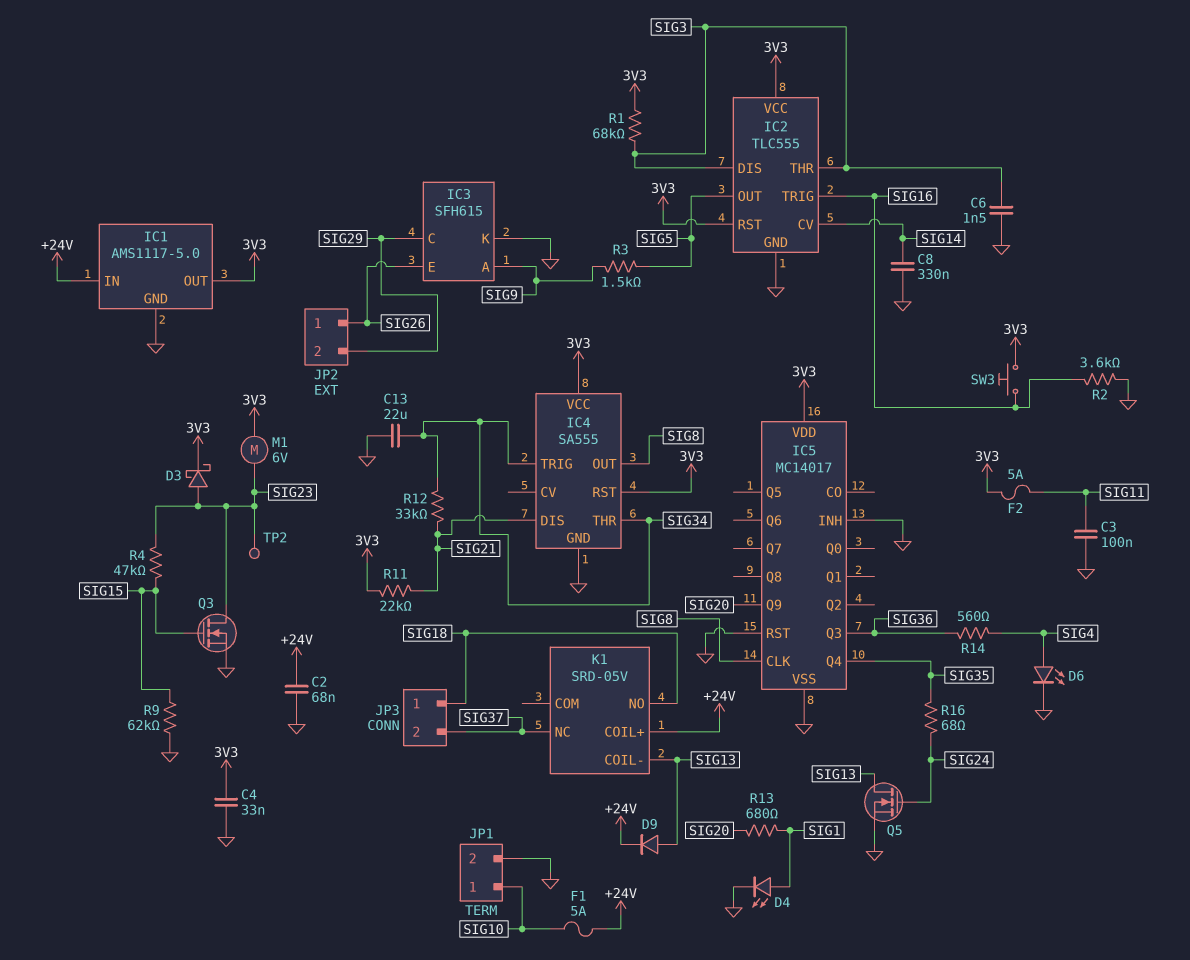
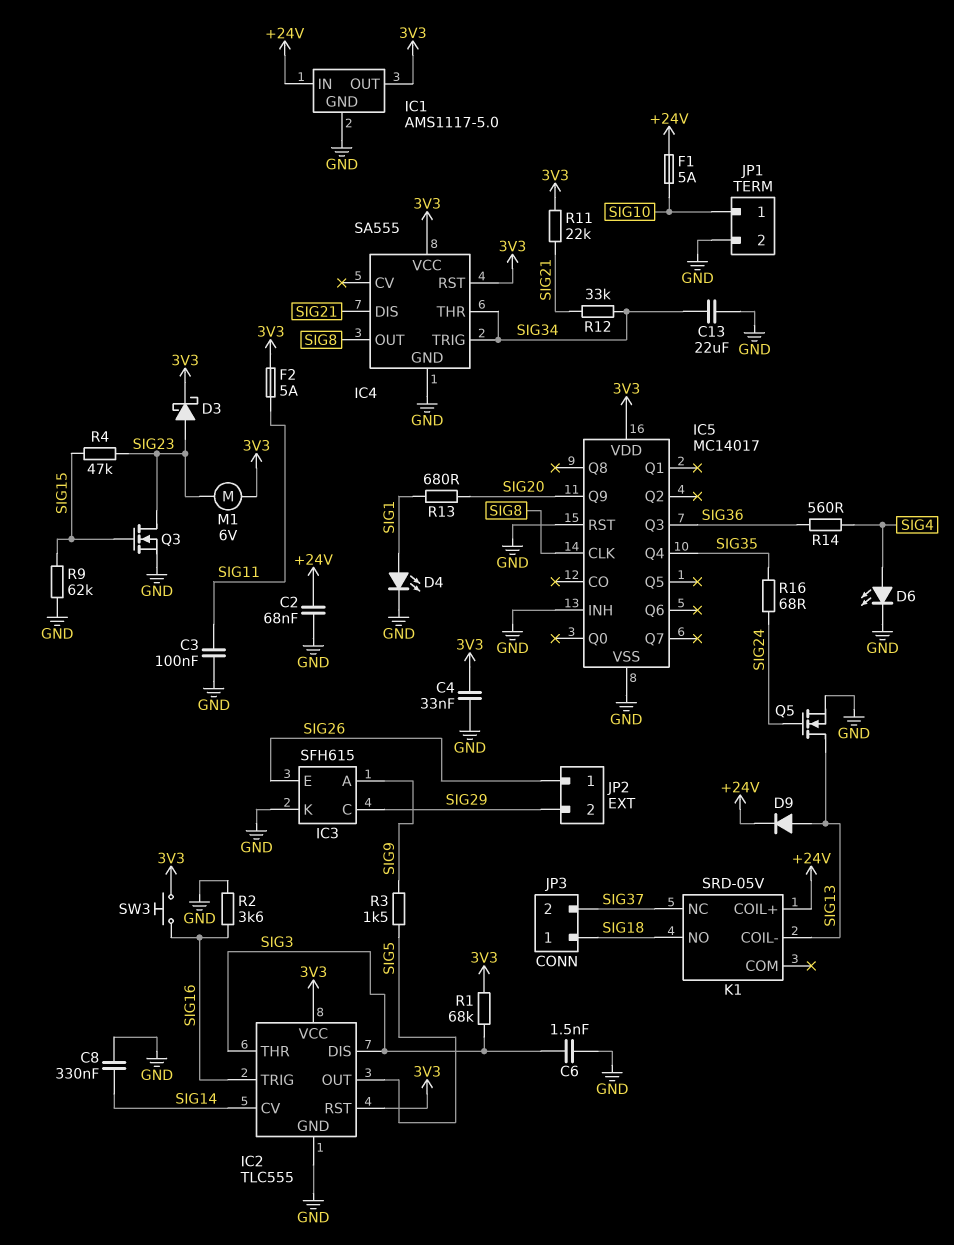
TP2: test point (SIG23) -> none

